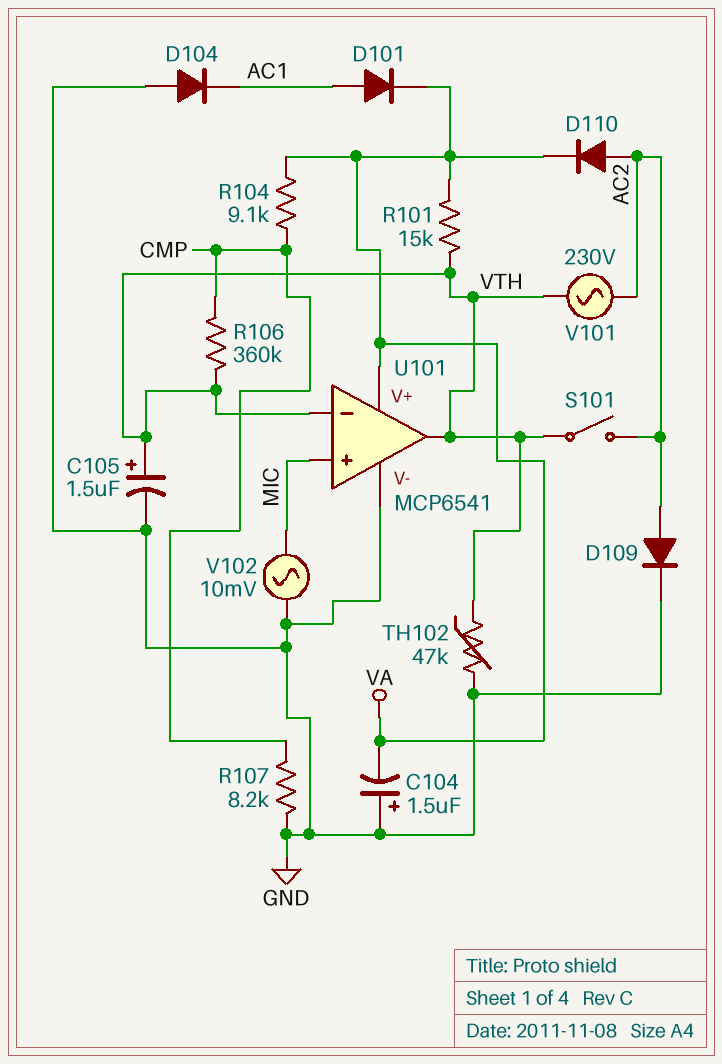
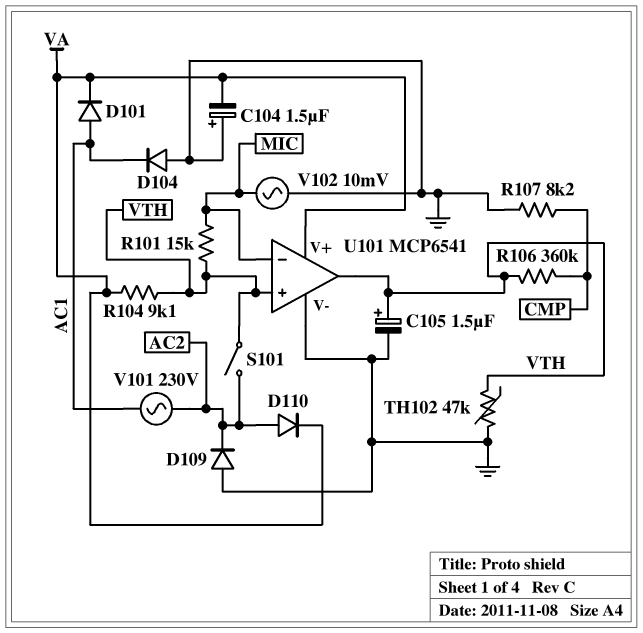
D109: diode (A AC2, K GND) -> diode (A GND, K AC2)
R101: 15k (VA, VTH) -> 15k (MIC, VTH)
R104: 9.1k (CMP, VA) -> 9.1k (VA, VTH)
U101 pin in+: MIC -> VTH
U101 pin in-: VTH -> MIC
V101: AC 230V (AC2, VTH) -> AC 230V (AC1, AC2)

